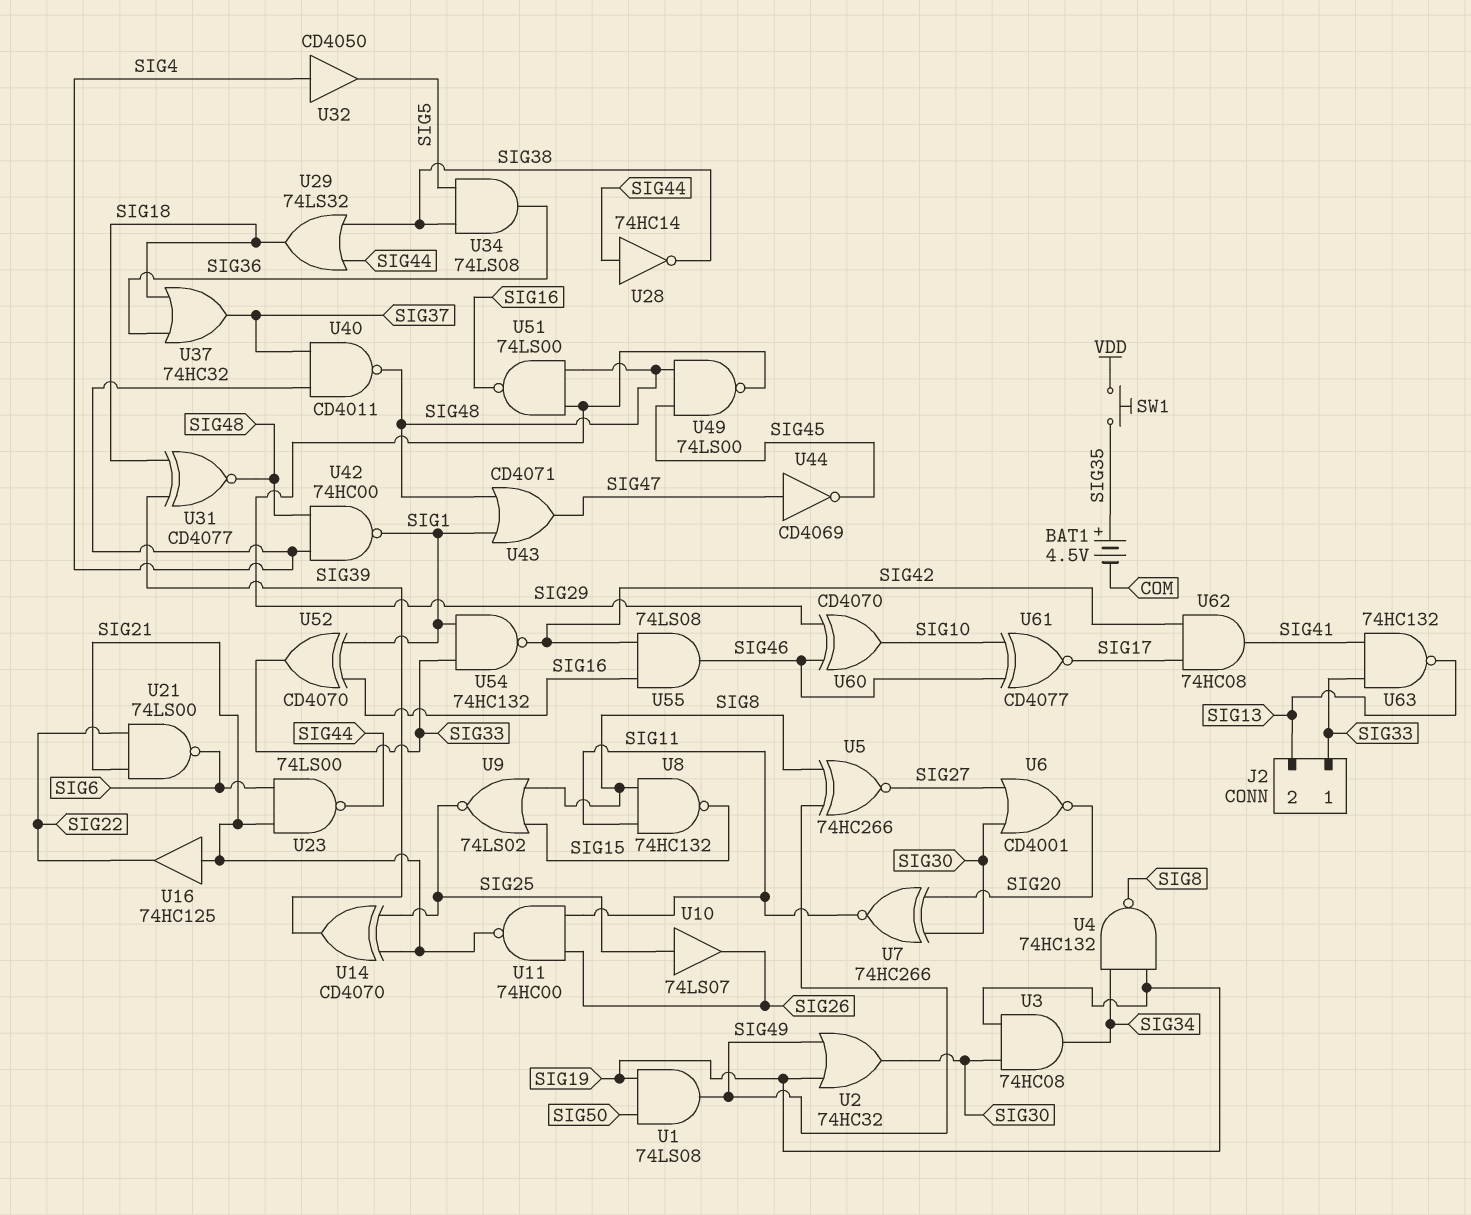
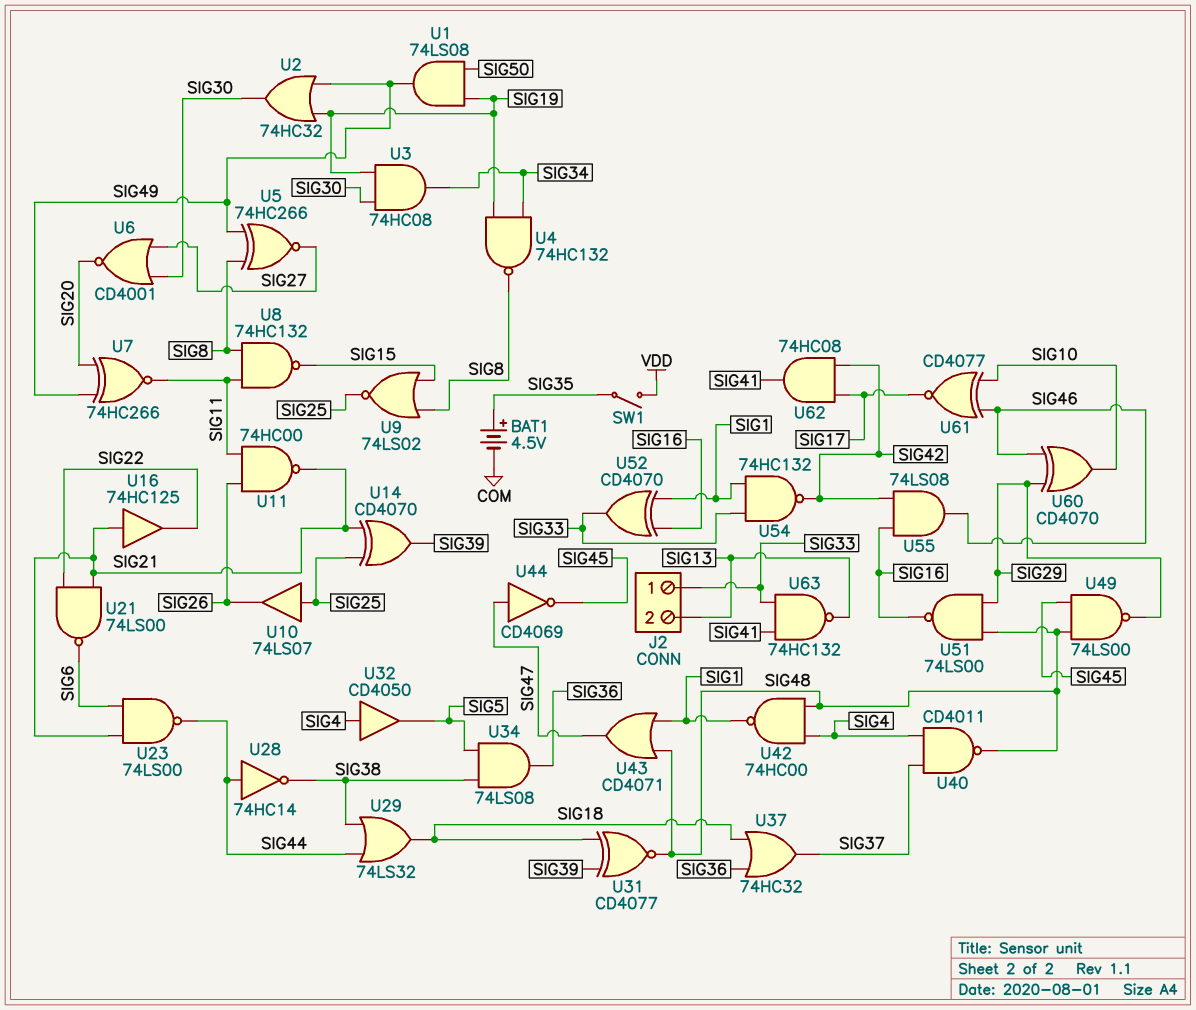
SW1: button (SIG35, VDD) -> switch (SIG35, VDD)
U7: XNOR 74HC266 (in SIG20, in SIG30, out SIG11) -> XNOR 74HC266 (in SIG20, in SIG49, out SIG11)

